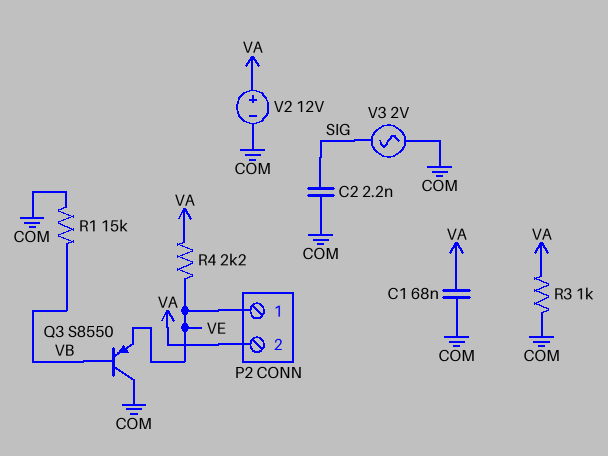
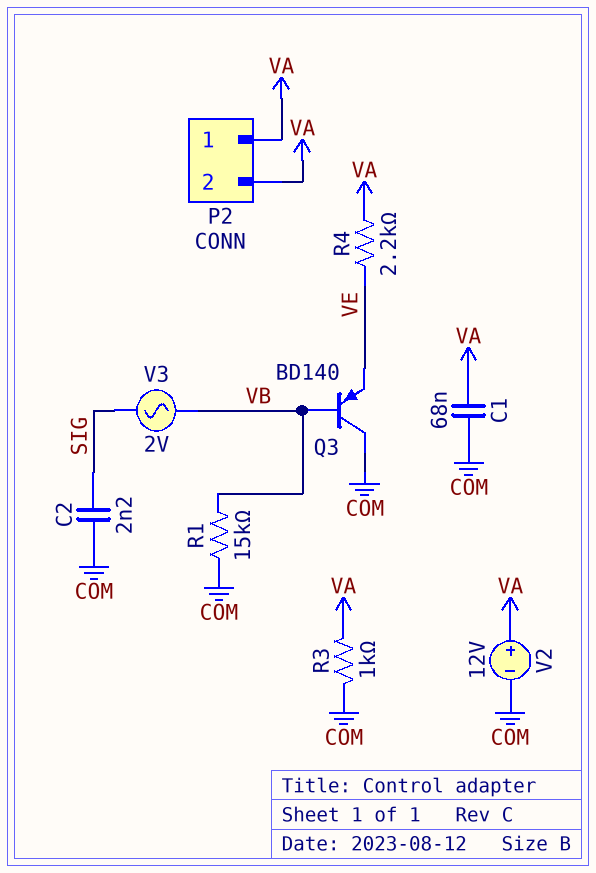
P2 pin 1: VE -> VA
Q3: PNP S8550 (B VB, C COM, E VE) -> PNP BD140 (B VB, C COM, E VE)
V3: AC 2V (COM, SIG) -> AC 2V (SIG, VB)

